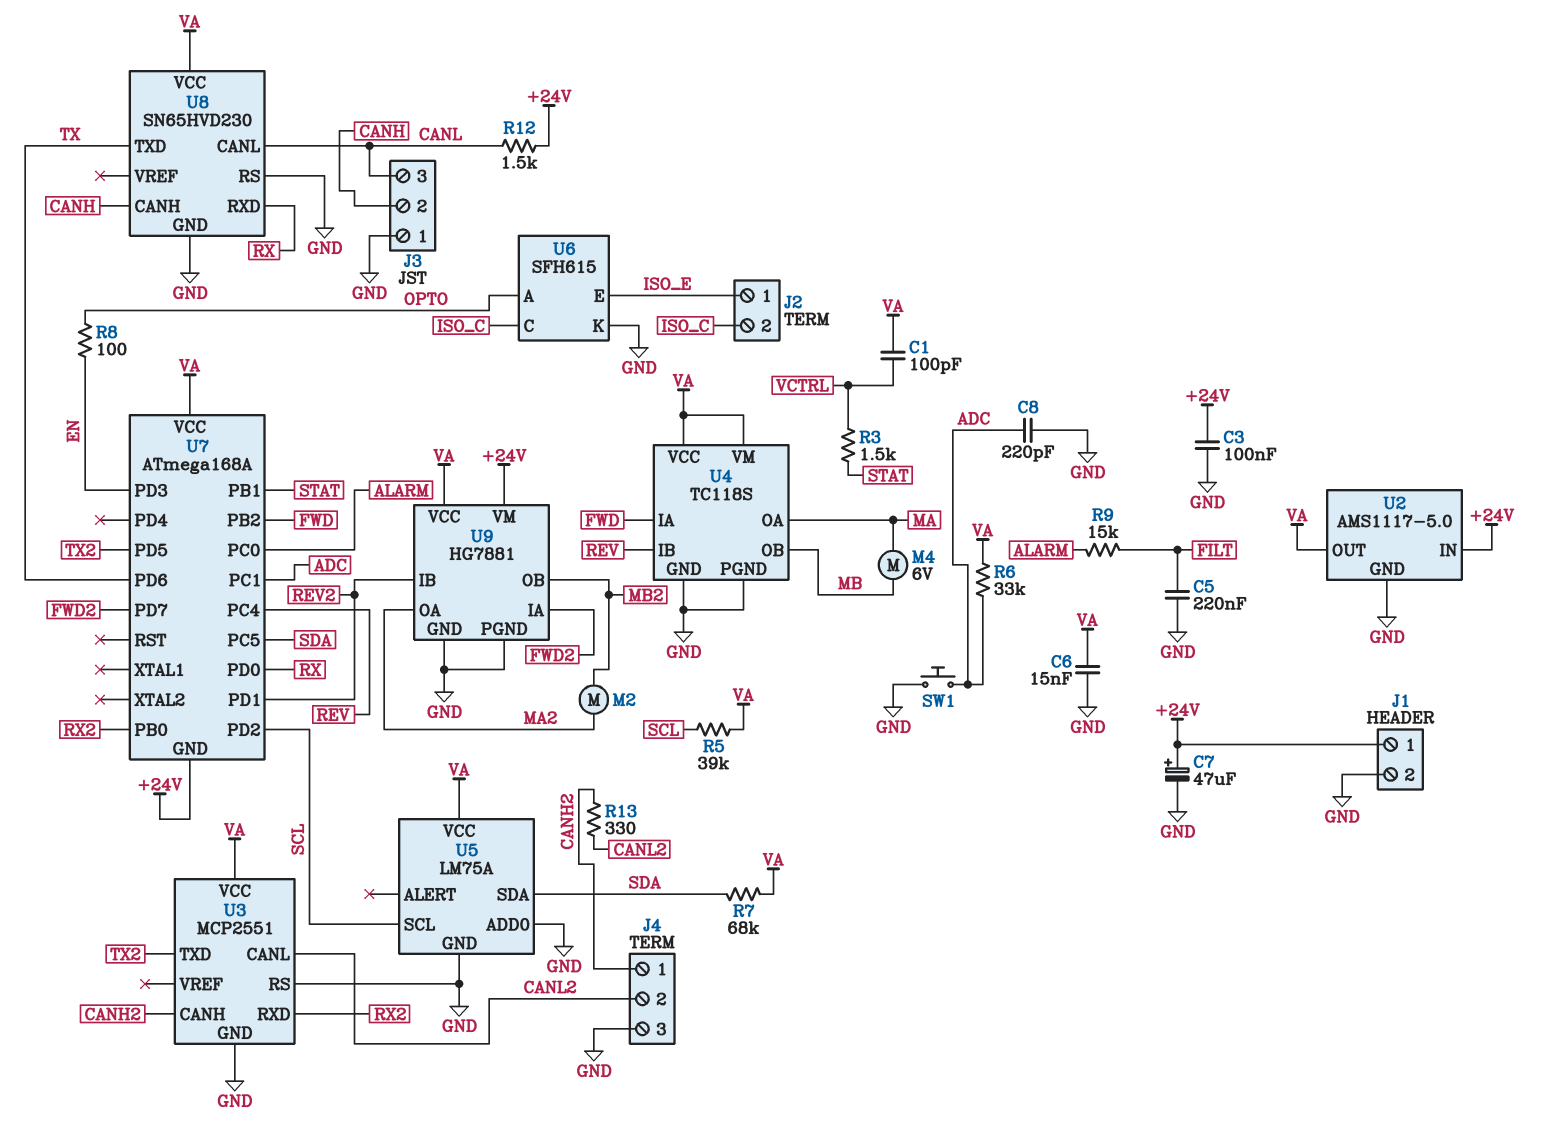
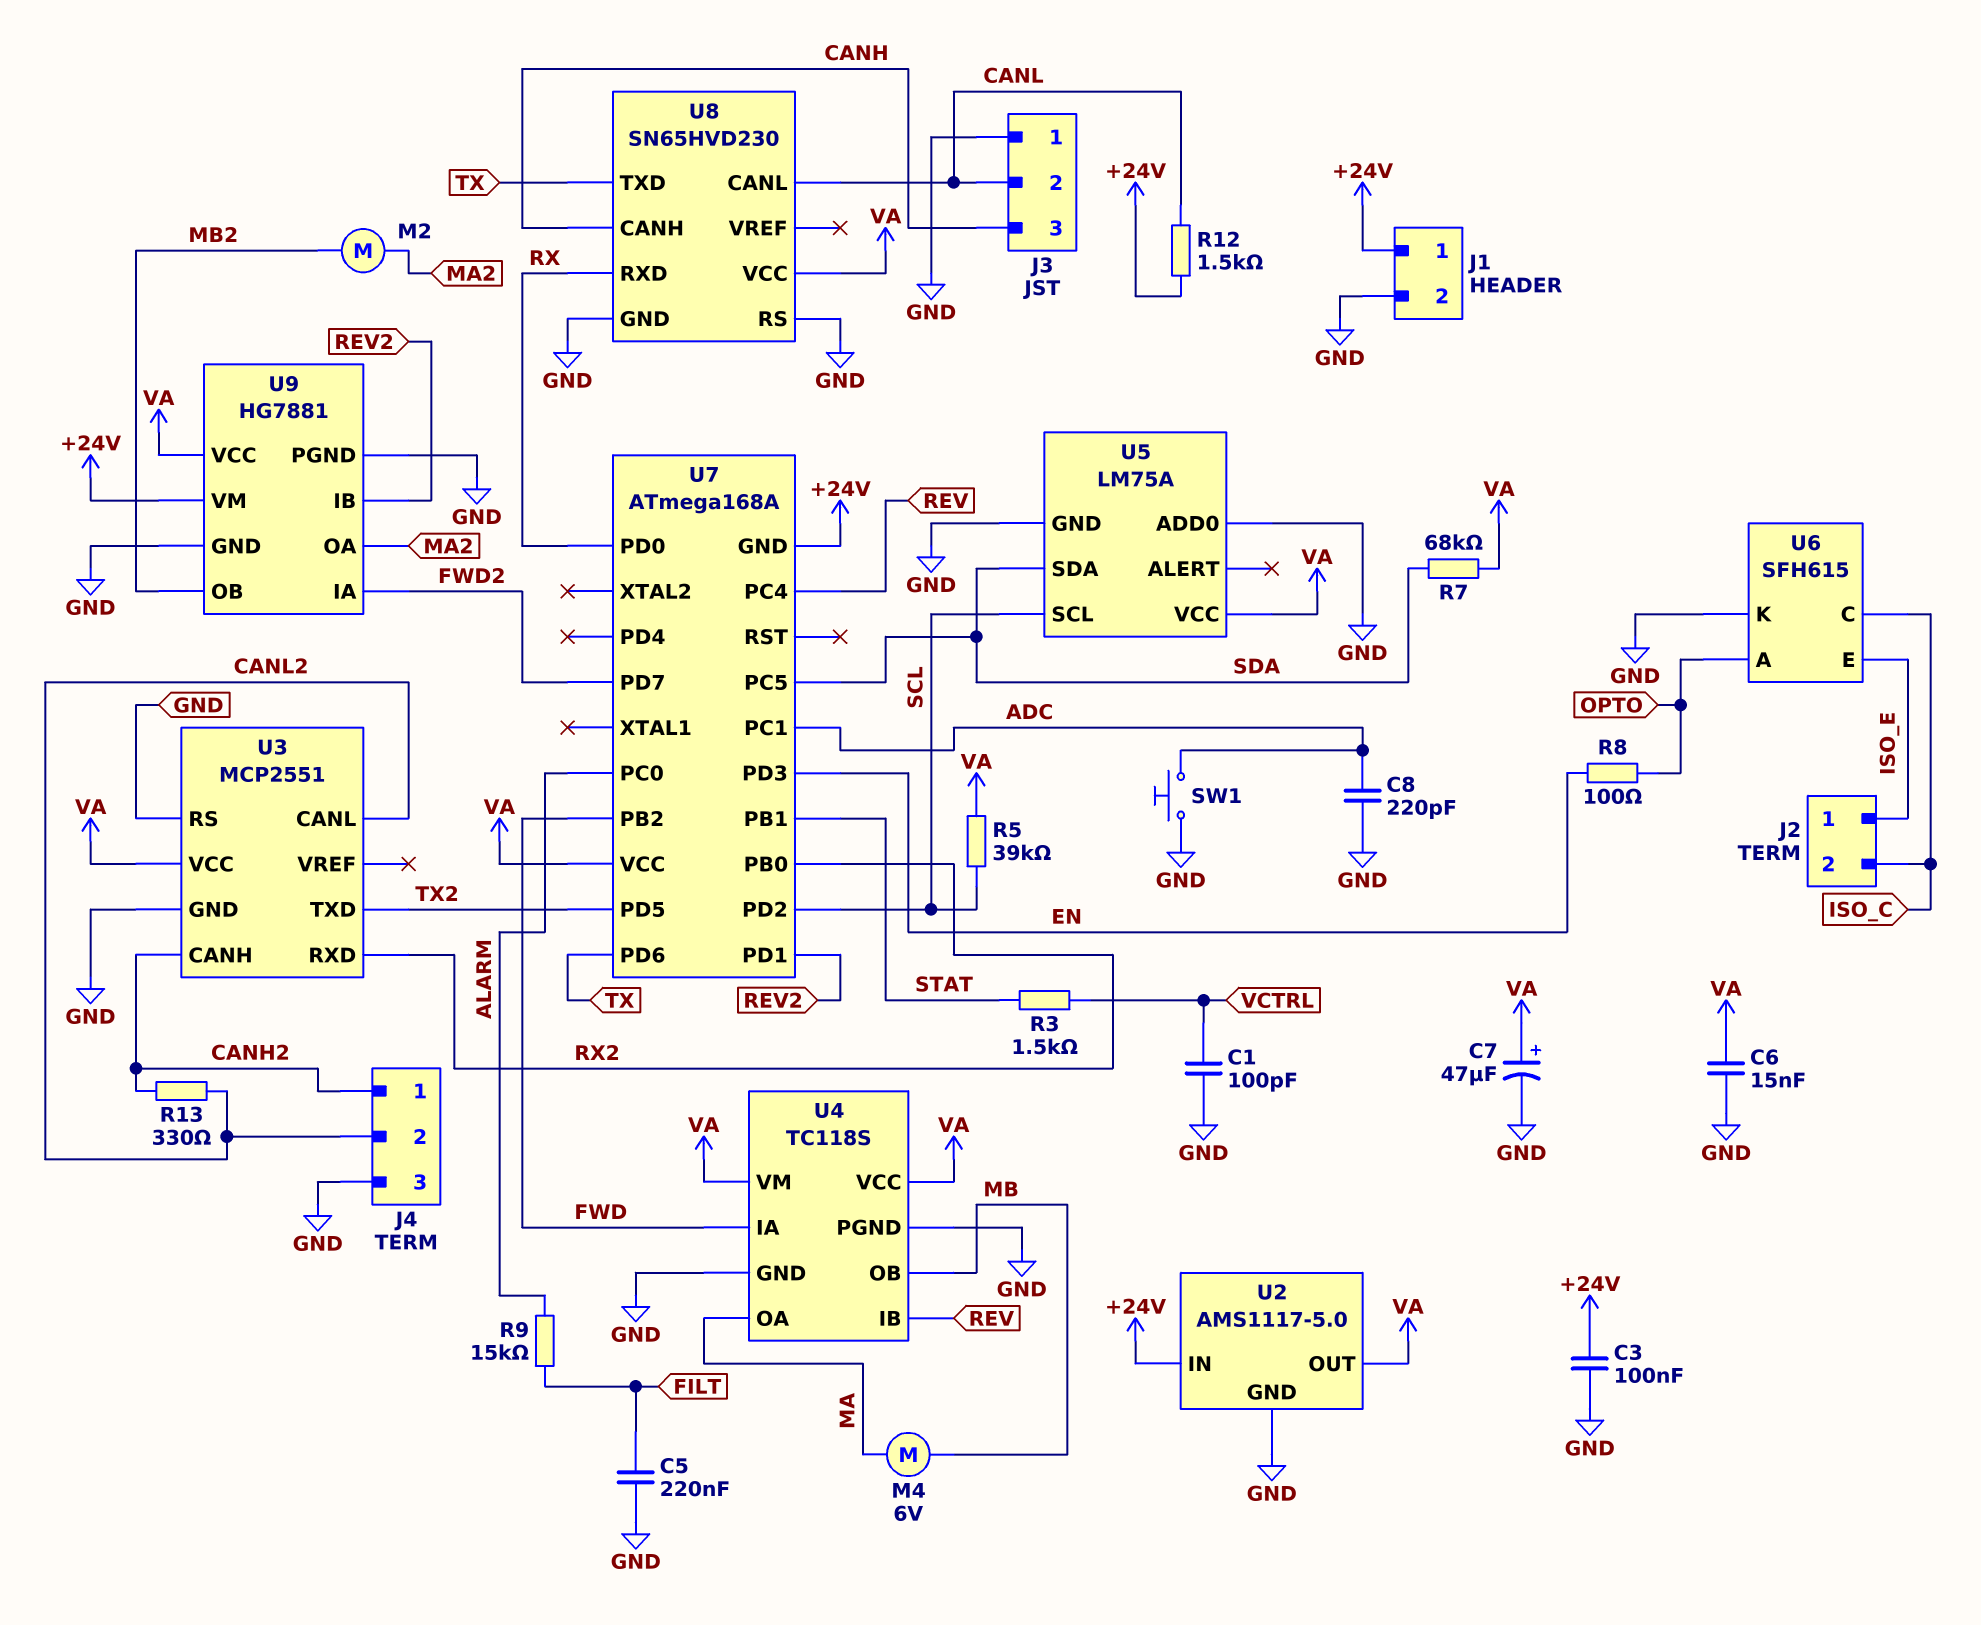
C1: 100pF (VA, VCTRL) -> 100pF (GND, VCTRL)
C7: 47uF (plus +24V, minus GND) -> 47uF (plus VA, minus GND)
J3 pin 2: CANH -> CANL
J3 pin 3: CANL -> CANH
R6: 33k (ADC, VA) -> none

